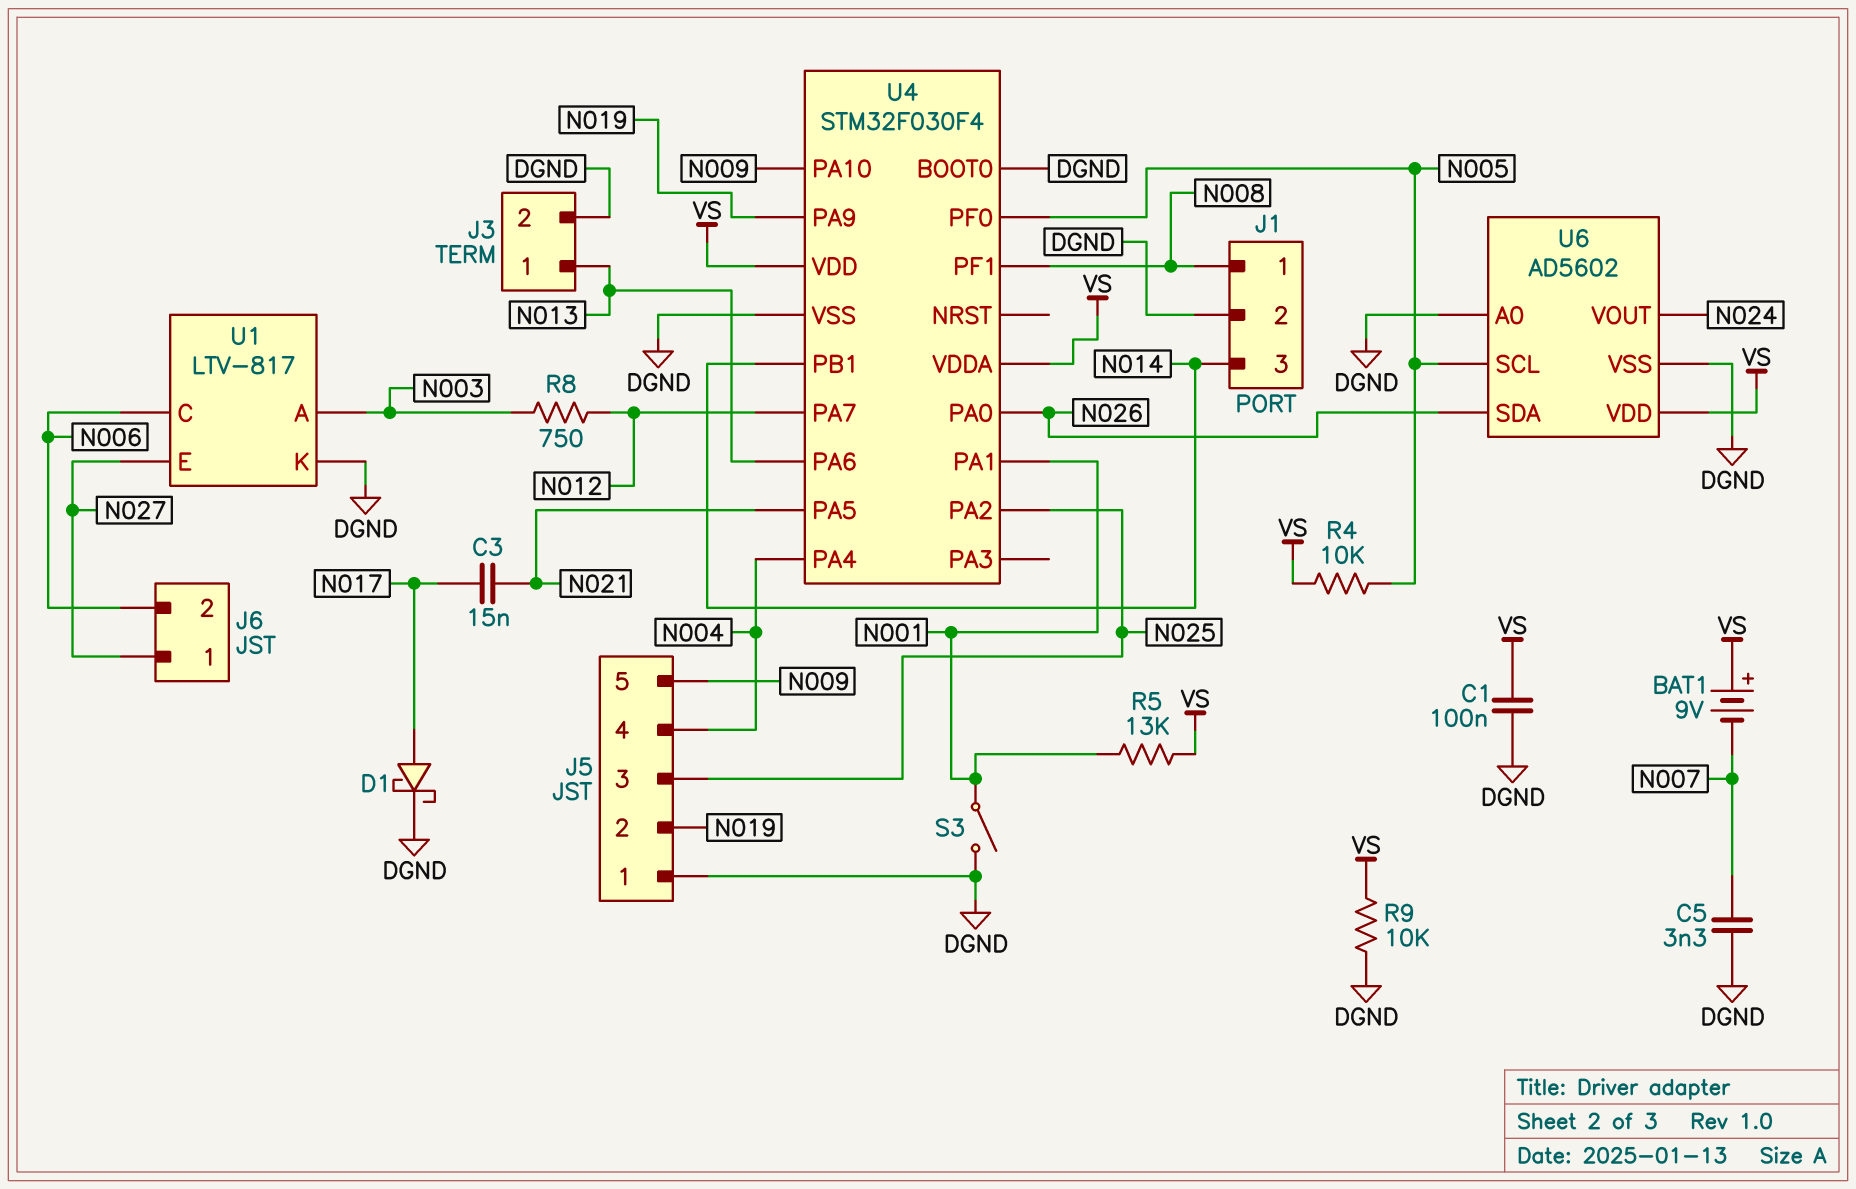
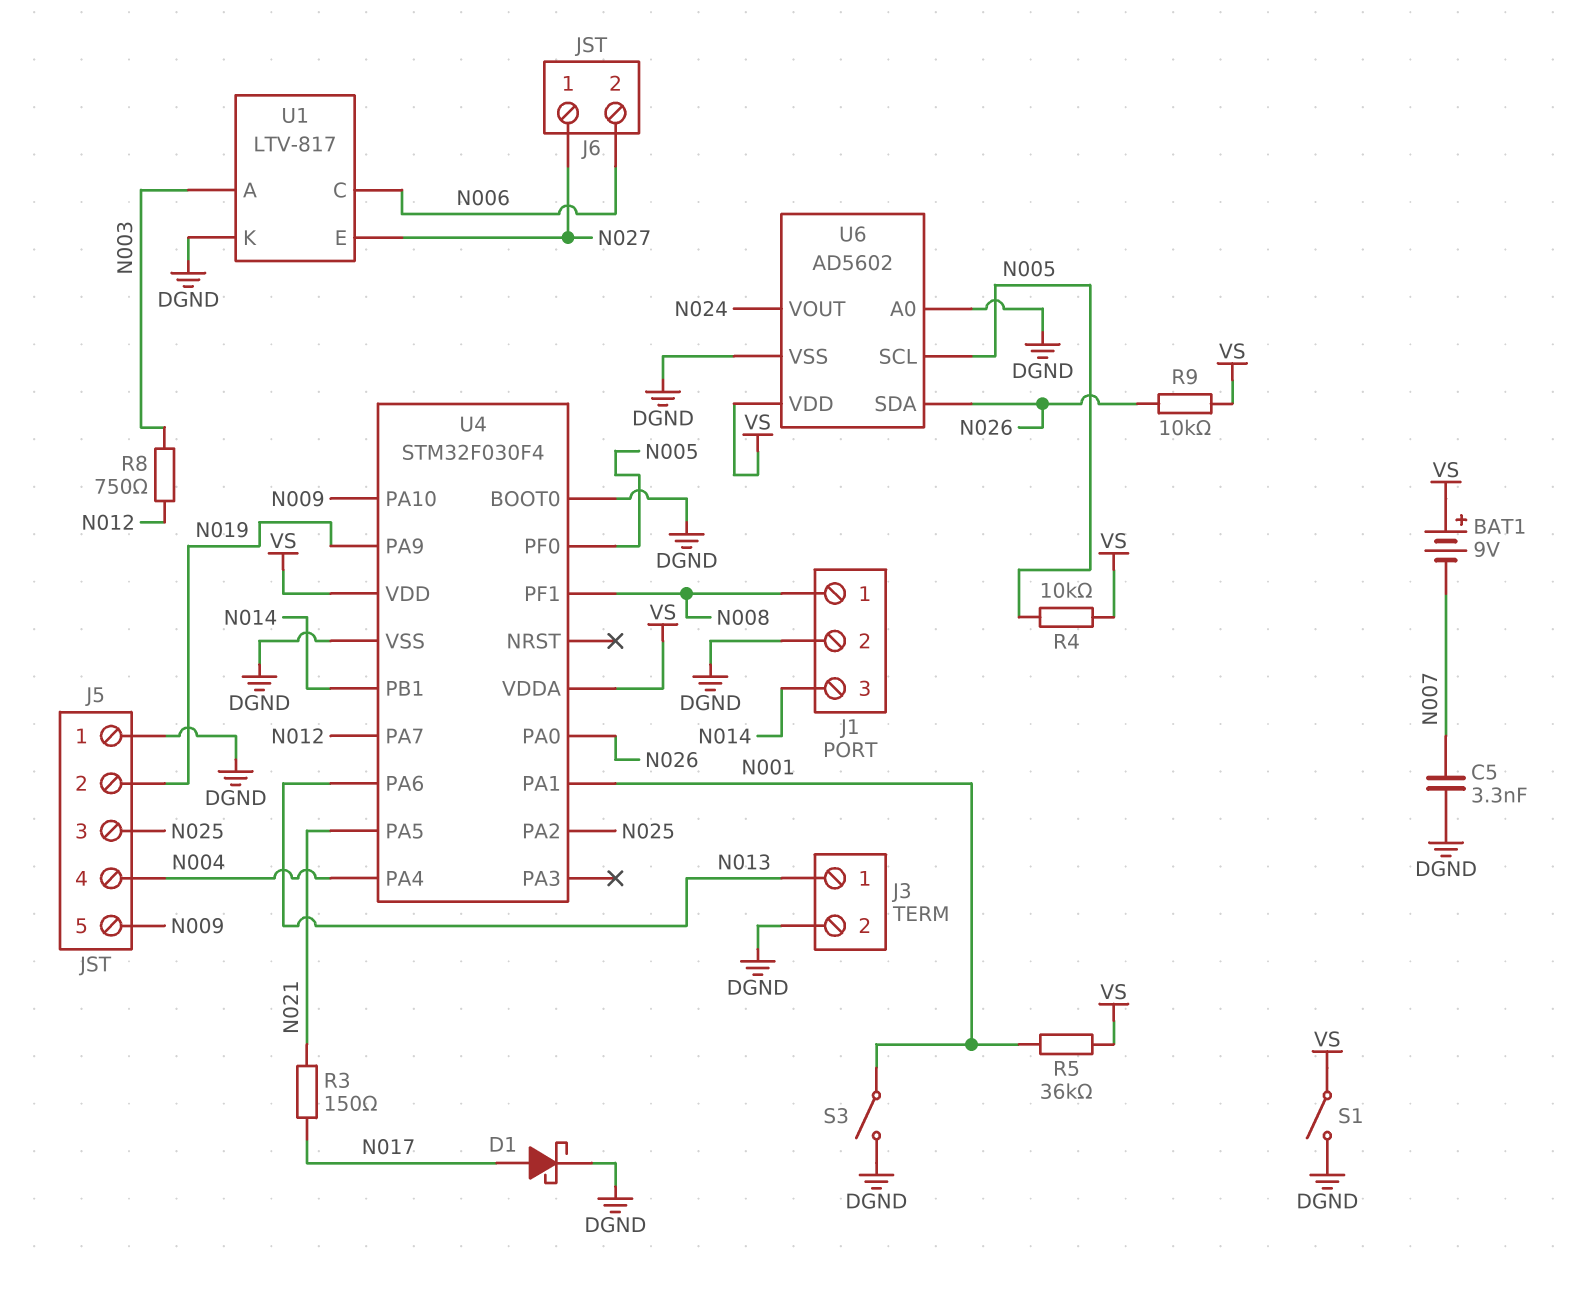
C1: 100nF (DGND, VS) -> none
C3: 15nF (N017, N021) -> none
R3: none -> 150 (N017, N021)
R5: 13k (N001, VS) -> 36k (N001, VS)
R9: 10k (DGND, VS) -> 10k (N026, VS)
S1: none -> switch (DGND, VS)

